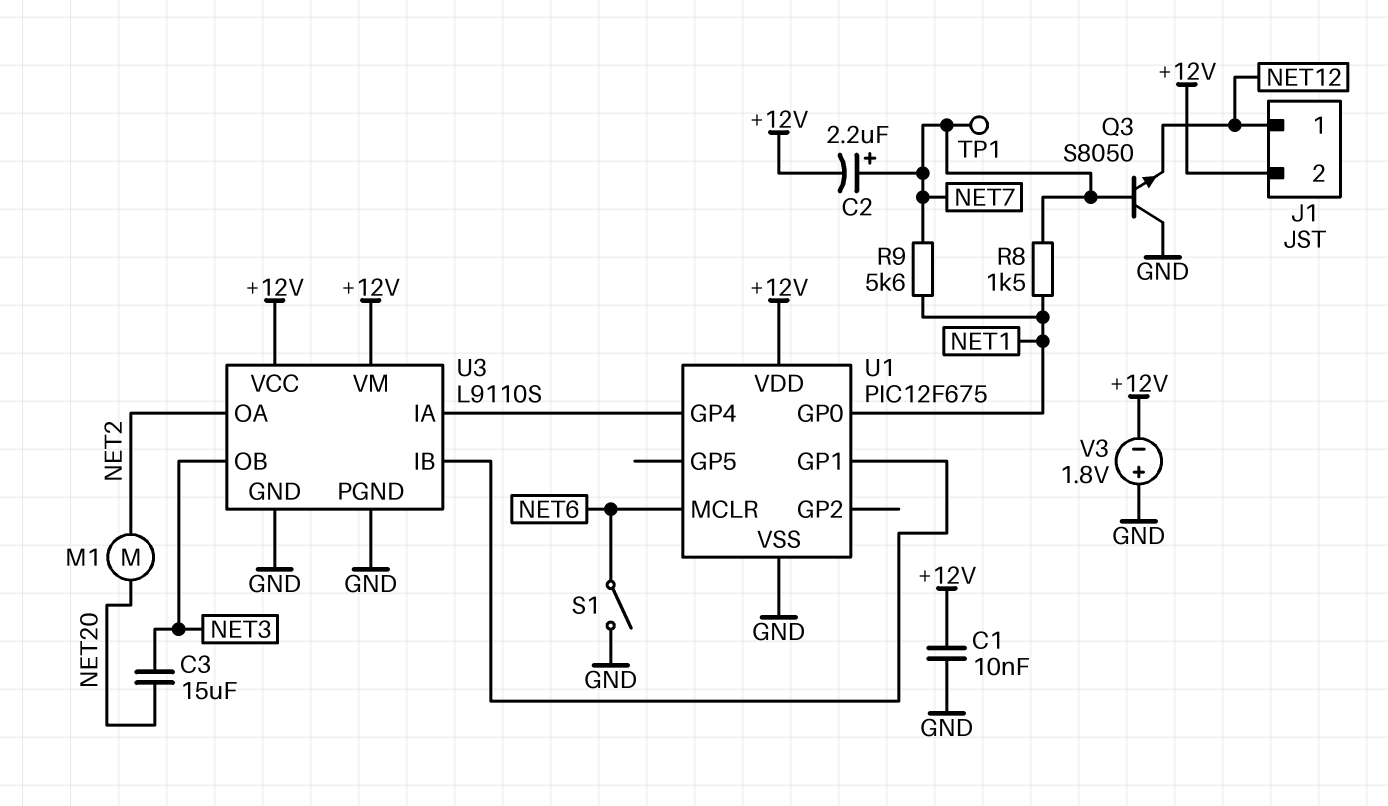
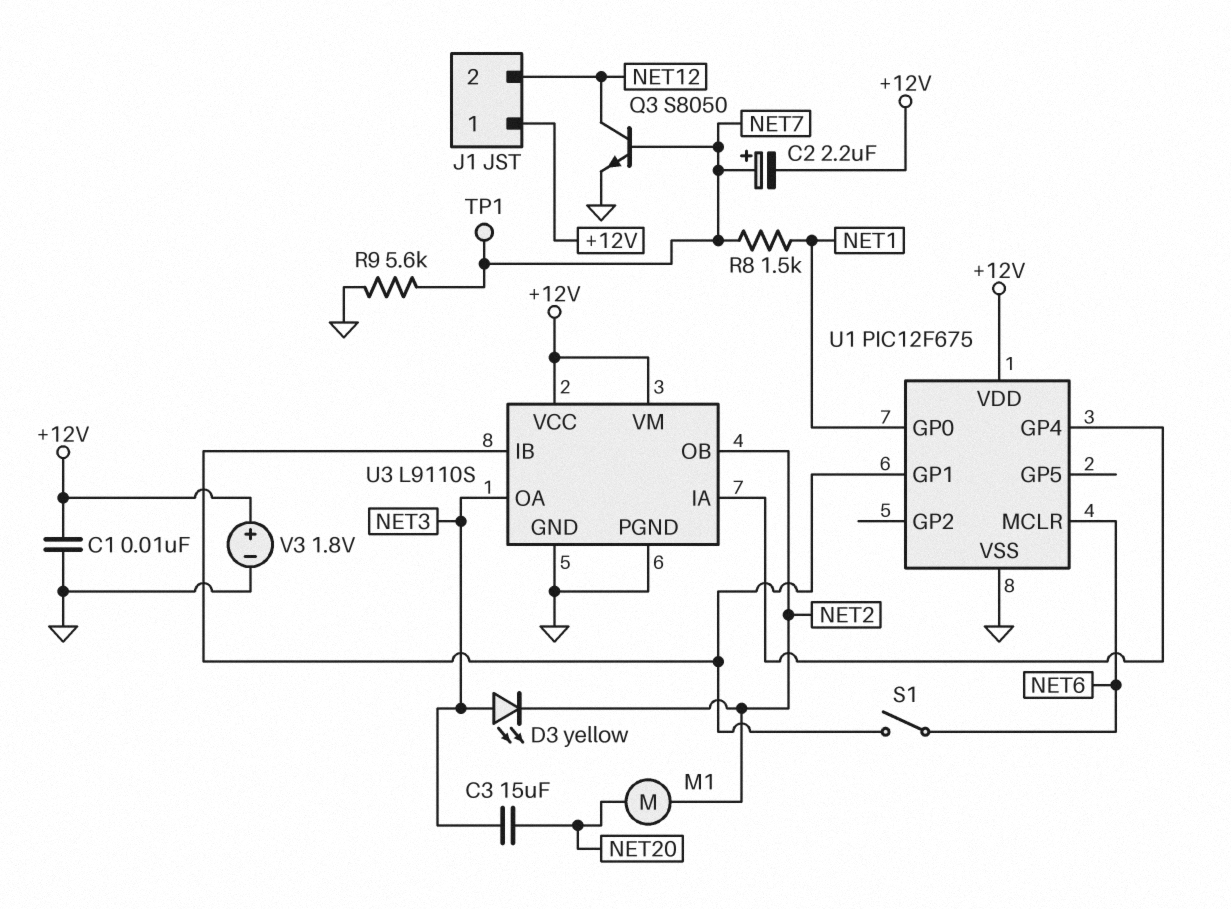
D3: none -> LED yellow (A NET3, K NET2)
J1 pin 1: NET12 -> +12V
J1 pin 2: +12V -> NET12
Q3: NPN S8050 (B NET7, C GND, E NET12) -> NPN S8050 (B NET7, C NET12, E GND)
R9: 5.6k (NET1, NET7) -> 5.6k (GND, NET7)
S1: switch (GND, NET6) -> switch (NET6, U1/GP1)
U3 pin OA: NET2 -> NET3
U3 pin OB: NET3 -> NET2
V3: 1.8V (plus GND, minus +12V) -> 1.8V (plus +12V, minus GND)

